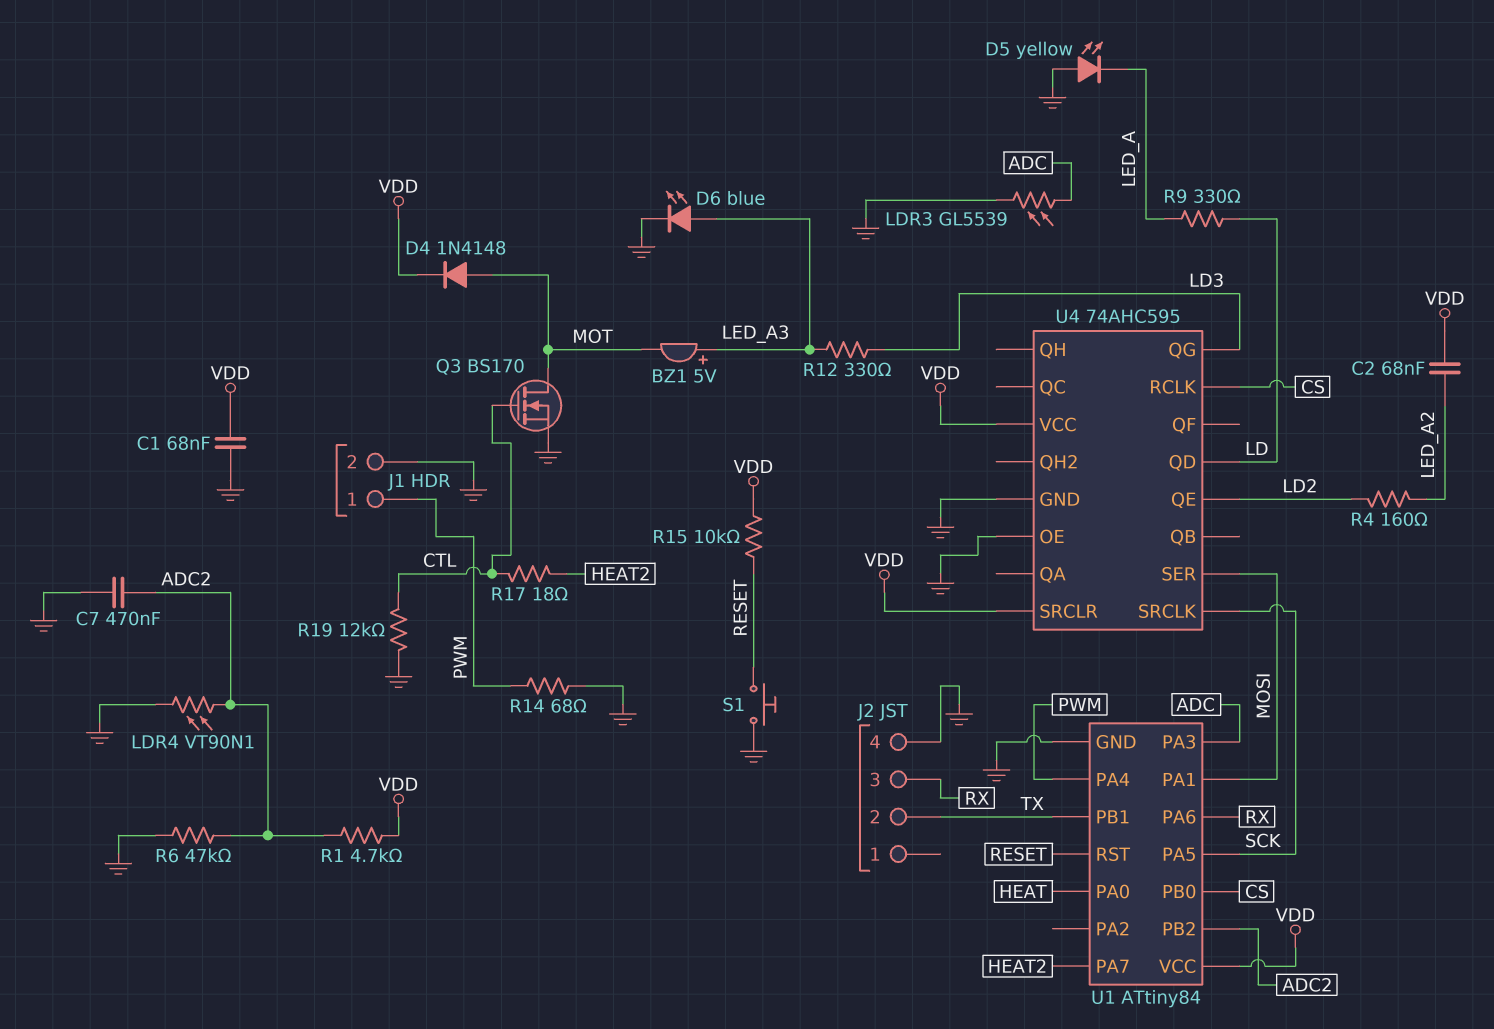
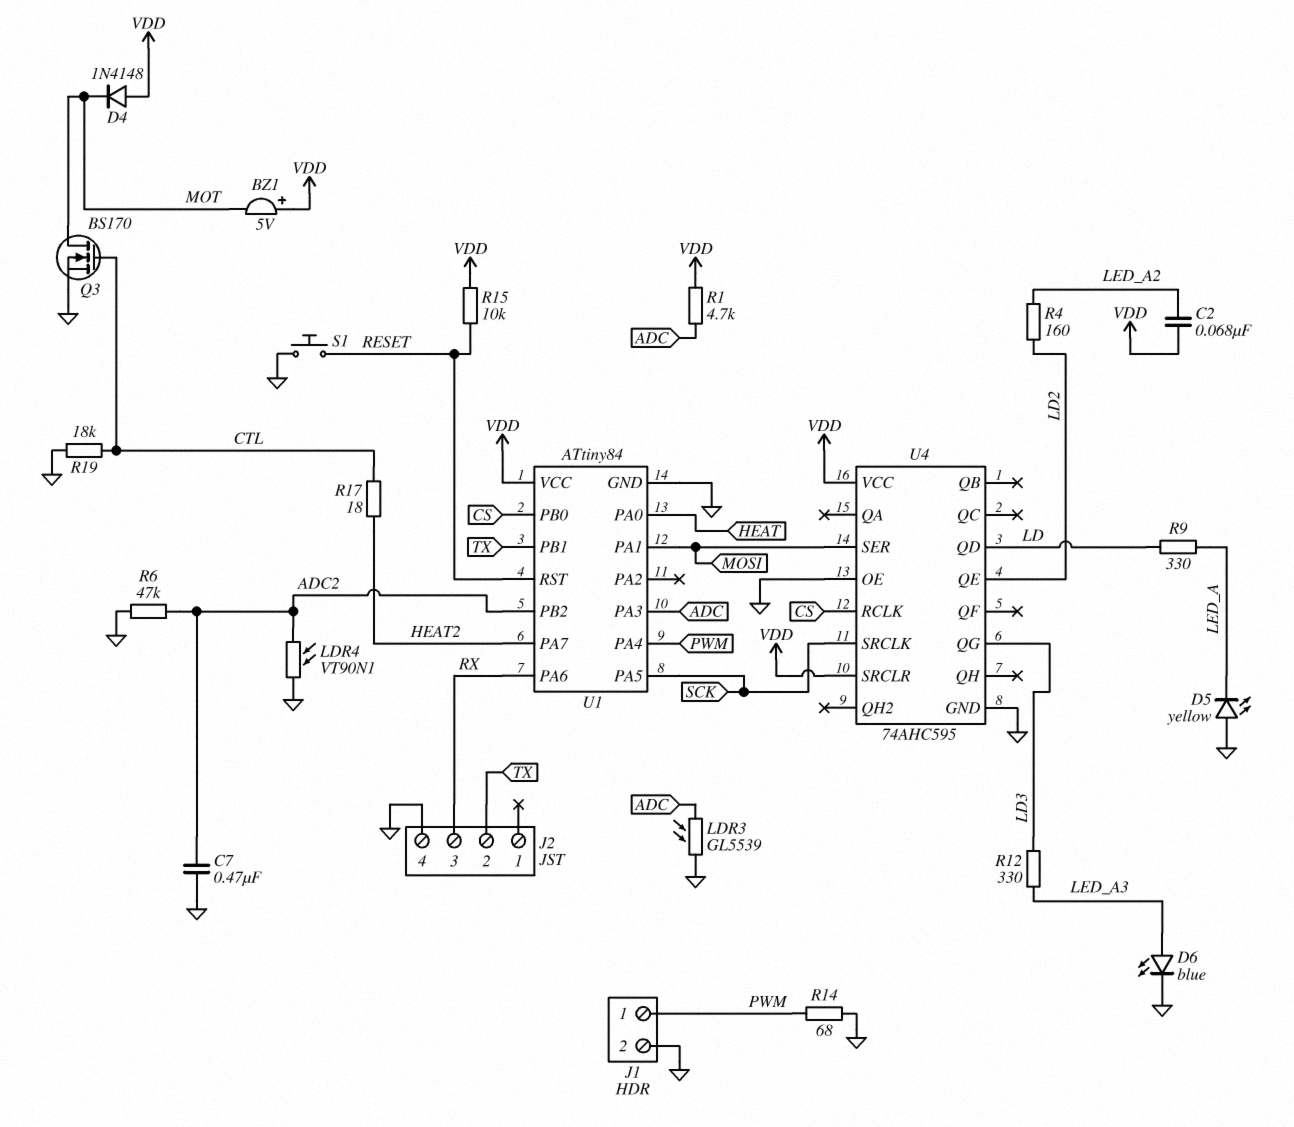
BZ1: buzzer 5V (plus LED_A3, minus MOT) -> buzzer 5V (plus VDD, minus MOT)
C1: 68nF (GND, VDD) -> none
D4: diode 1N4148 (A MOT, K VDD) -> diode 1N4148 (A VDD, K MOT)
R1: 4.7k (ADC2, VDD) -> 4.7k (ADC, VDD)
R19: 12k (CTL, GND) -> 18k (CTL, GND)

